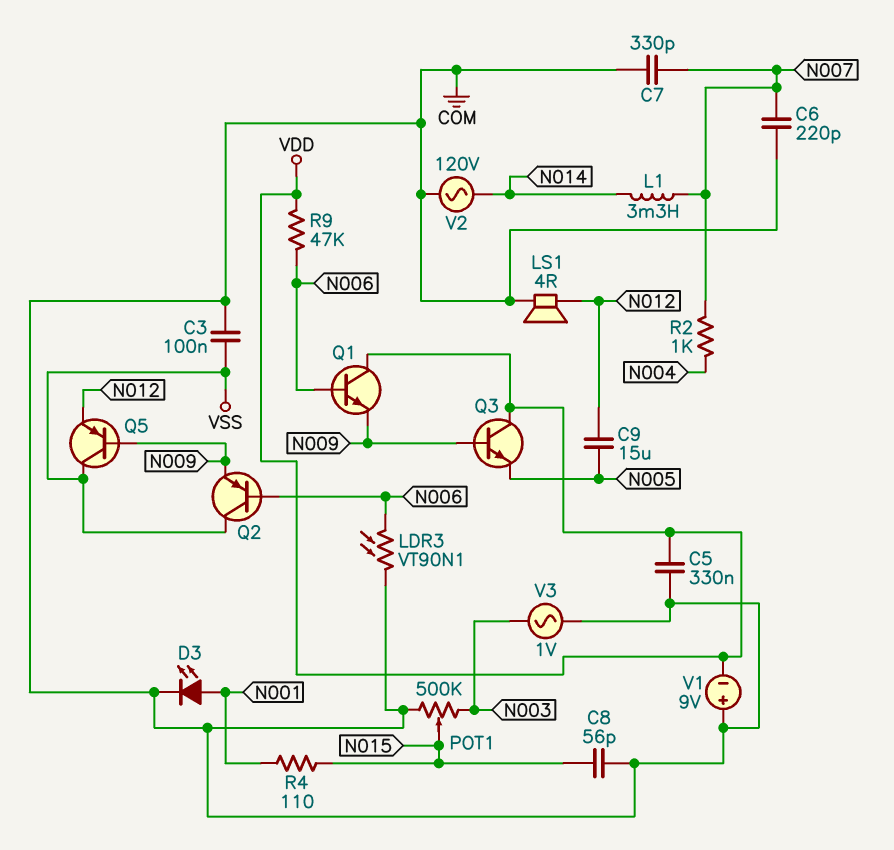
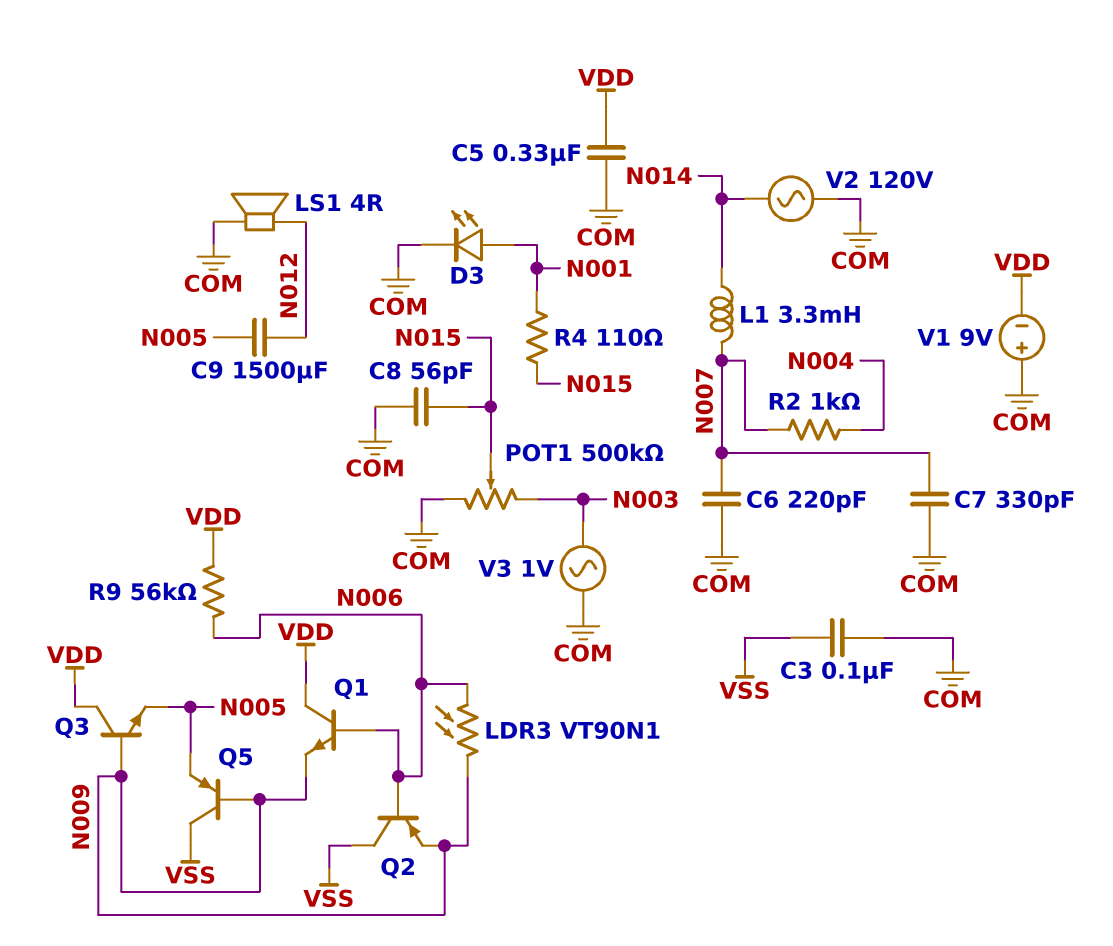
C9: 15uF (N005, N012) -> 1500uF (N005, N012)
LDR3: VT90N1 (COM, N006) -> VT90N1 (N006, N009)
Q5: PNP (B N009, C VSS, E N012) -> PNP (B N009, C VSS, E N005)
R9: 47k (N006, VDD) -> 56k (N006, VDD)

